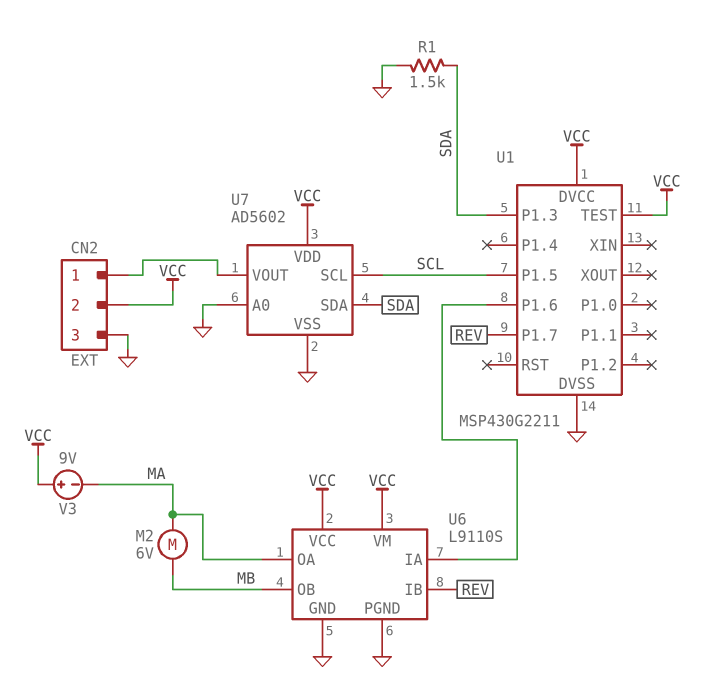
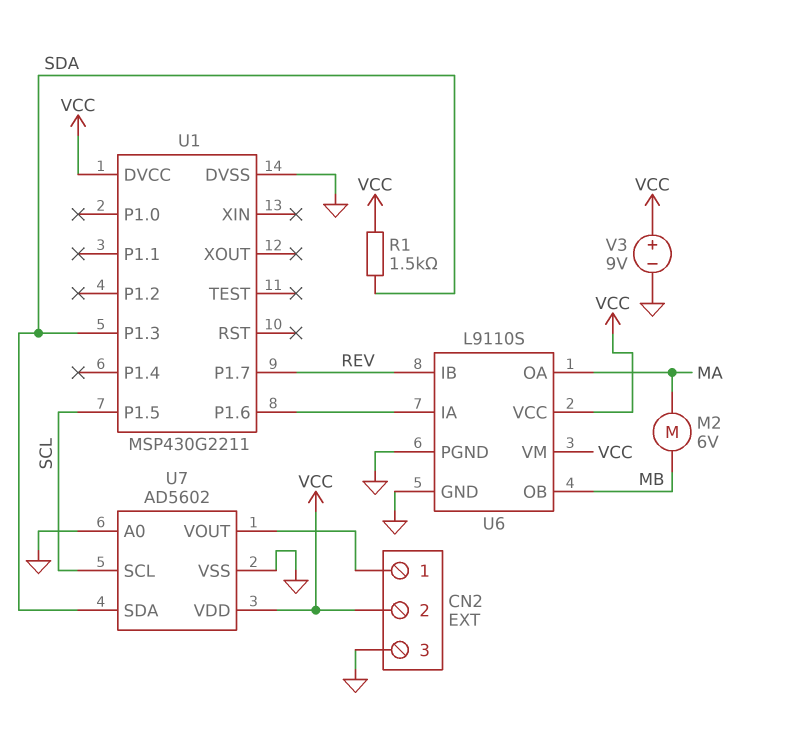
R1: 1.5k (GND, SDA) -> 1.5k (SDA, VCC)
U1 pin TEST: VCC -> none
V3: 9V (plus VCC, minus MA) -> 9V (plus VCC, minus GND)

